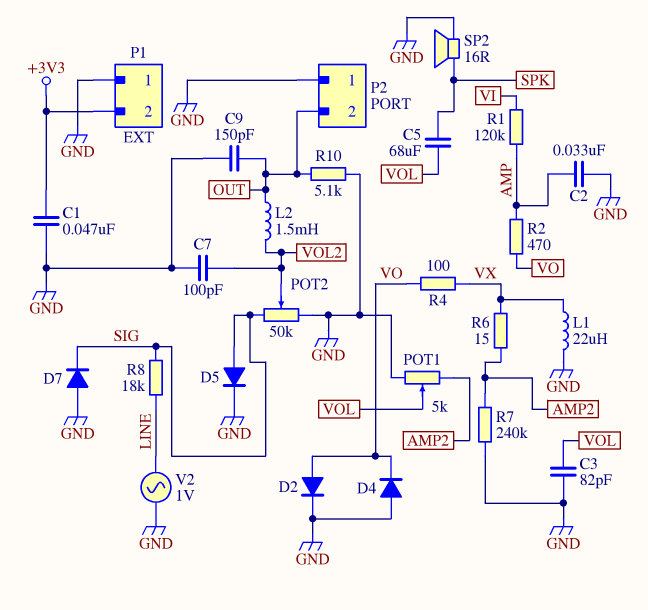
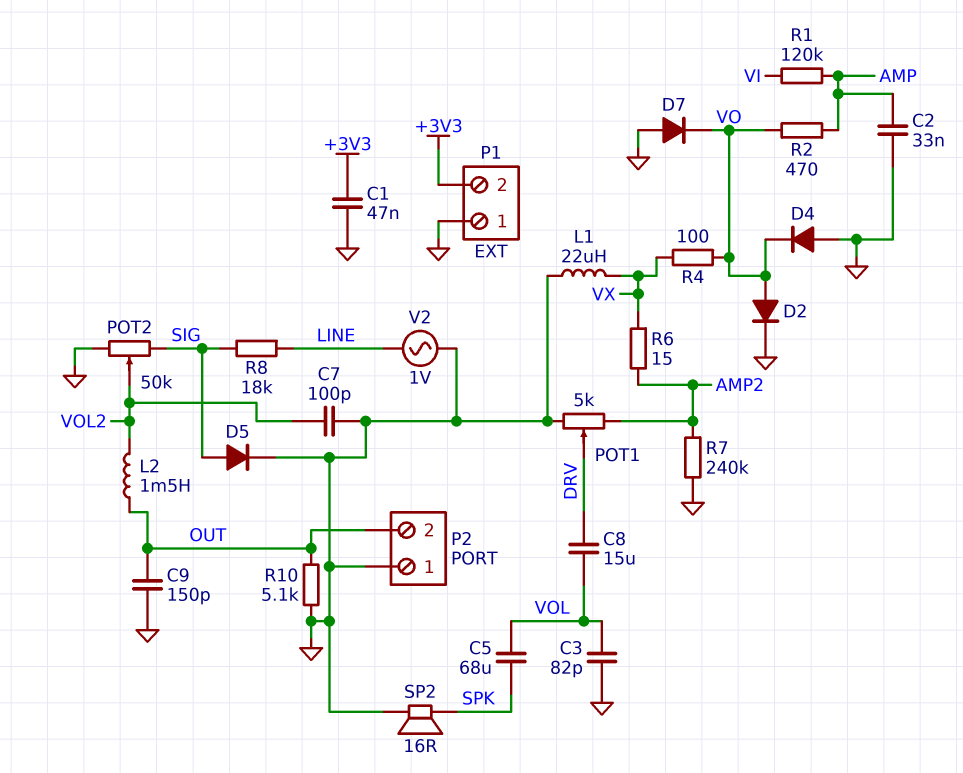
C8: none -> 15uF (DRV, VOL)
D7: diode (A GND, K SIG) -> diode (A GND, K VO)
POT1: 5k (AMP2, GND, wiper VOL) -> 5k (AMP2, GND, wiper DRV)

